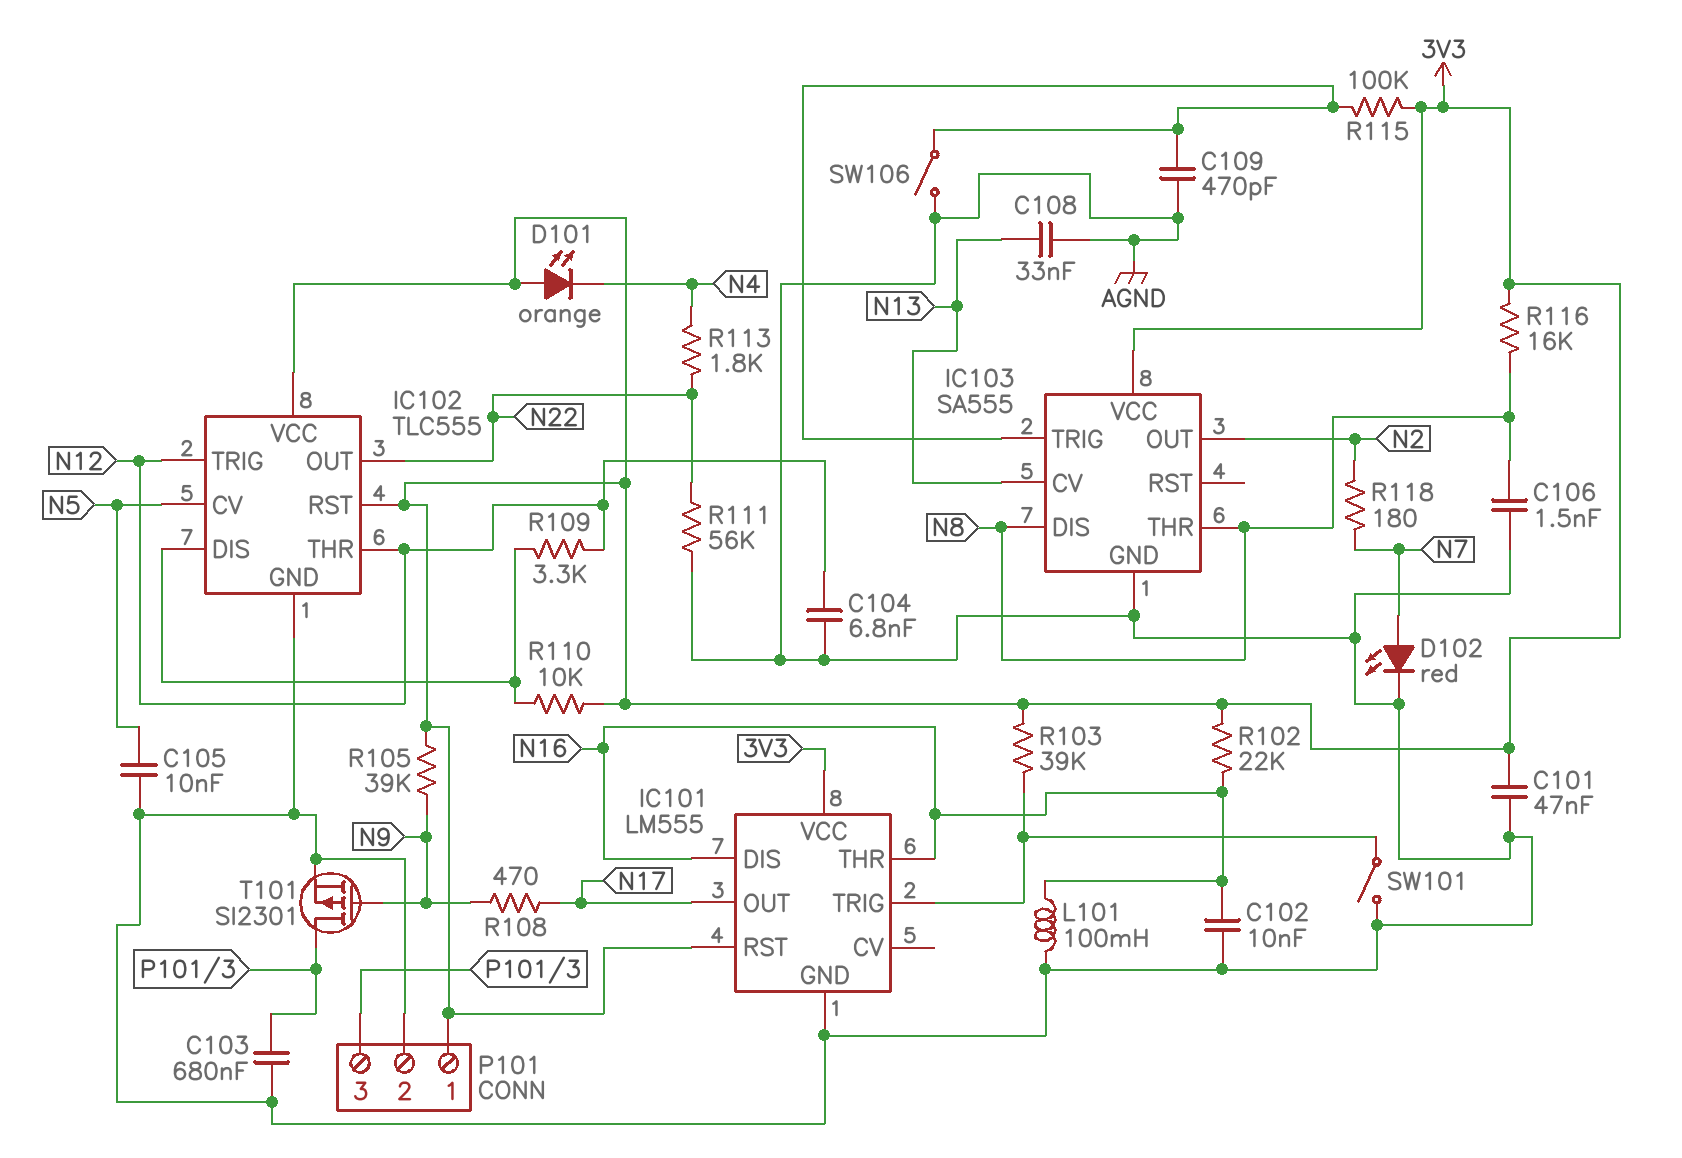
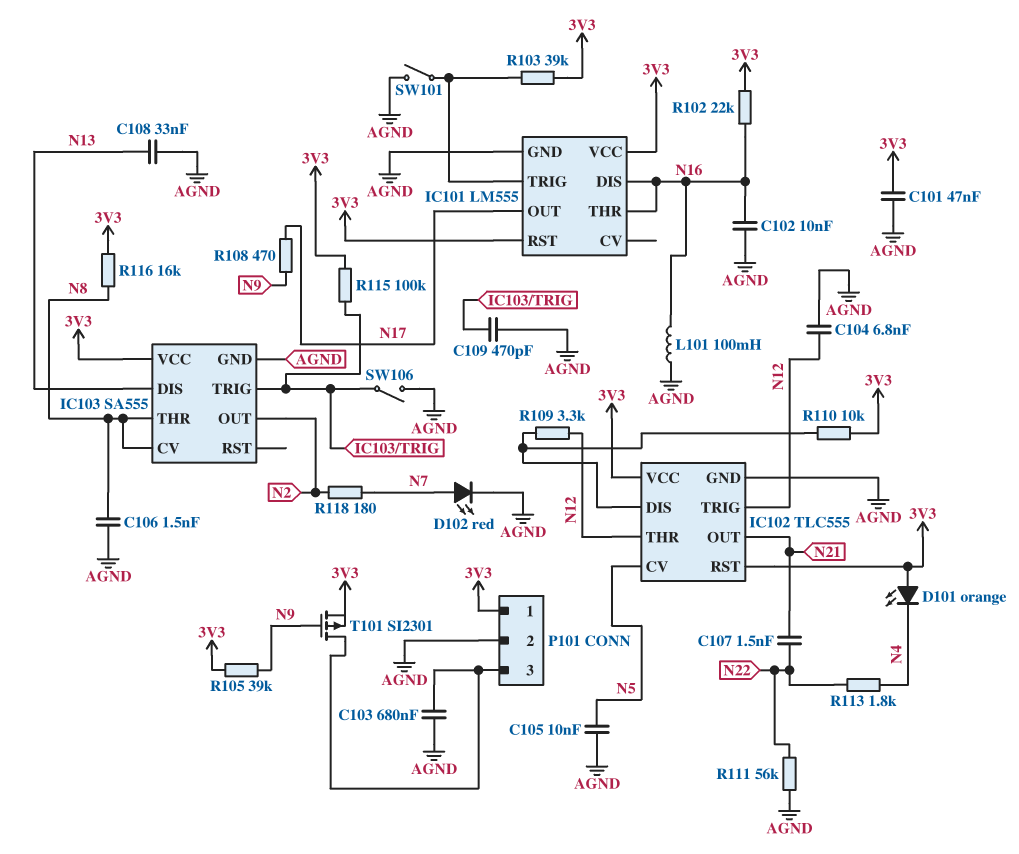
C107: none -> 1.5nF (N21, N22)
IC102 pin OUT: N22 -> N21
IC103 pin CV: N13 -> N8
IC103 pin DIS: N8 -> N13
T101: PMOS SI2301 (G N9, D P101/3, S AGND) -> PMOS SI2301 (G N9, D P101/3, S 3V3)

